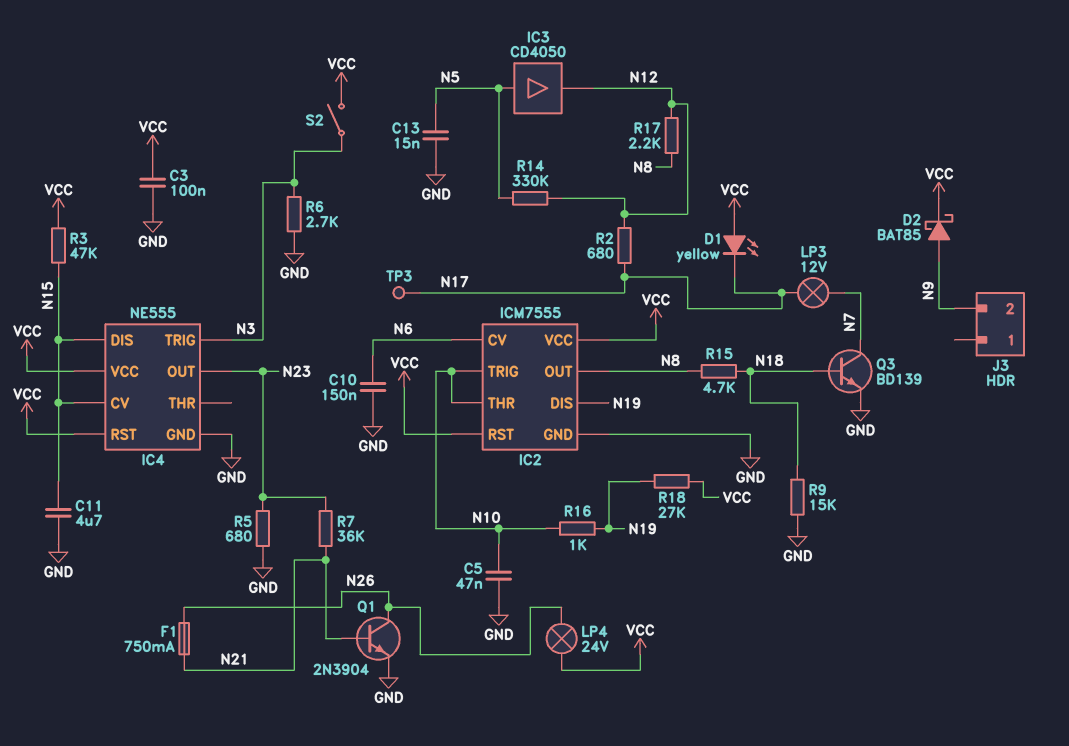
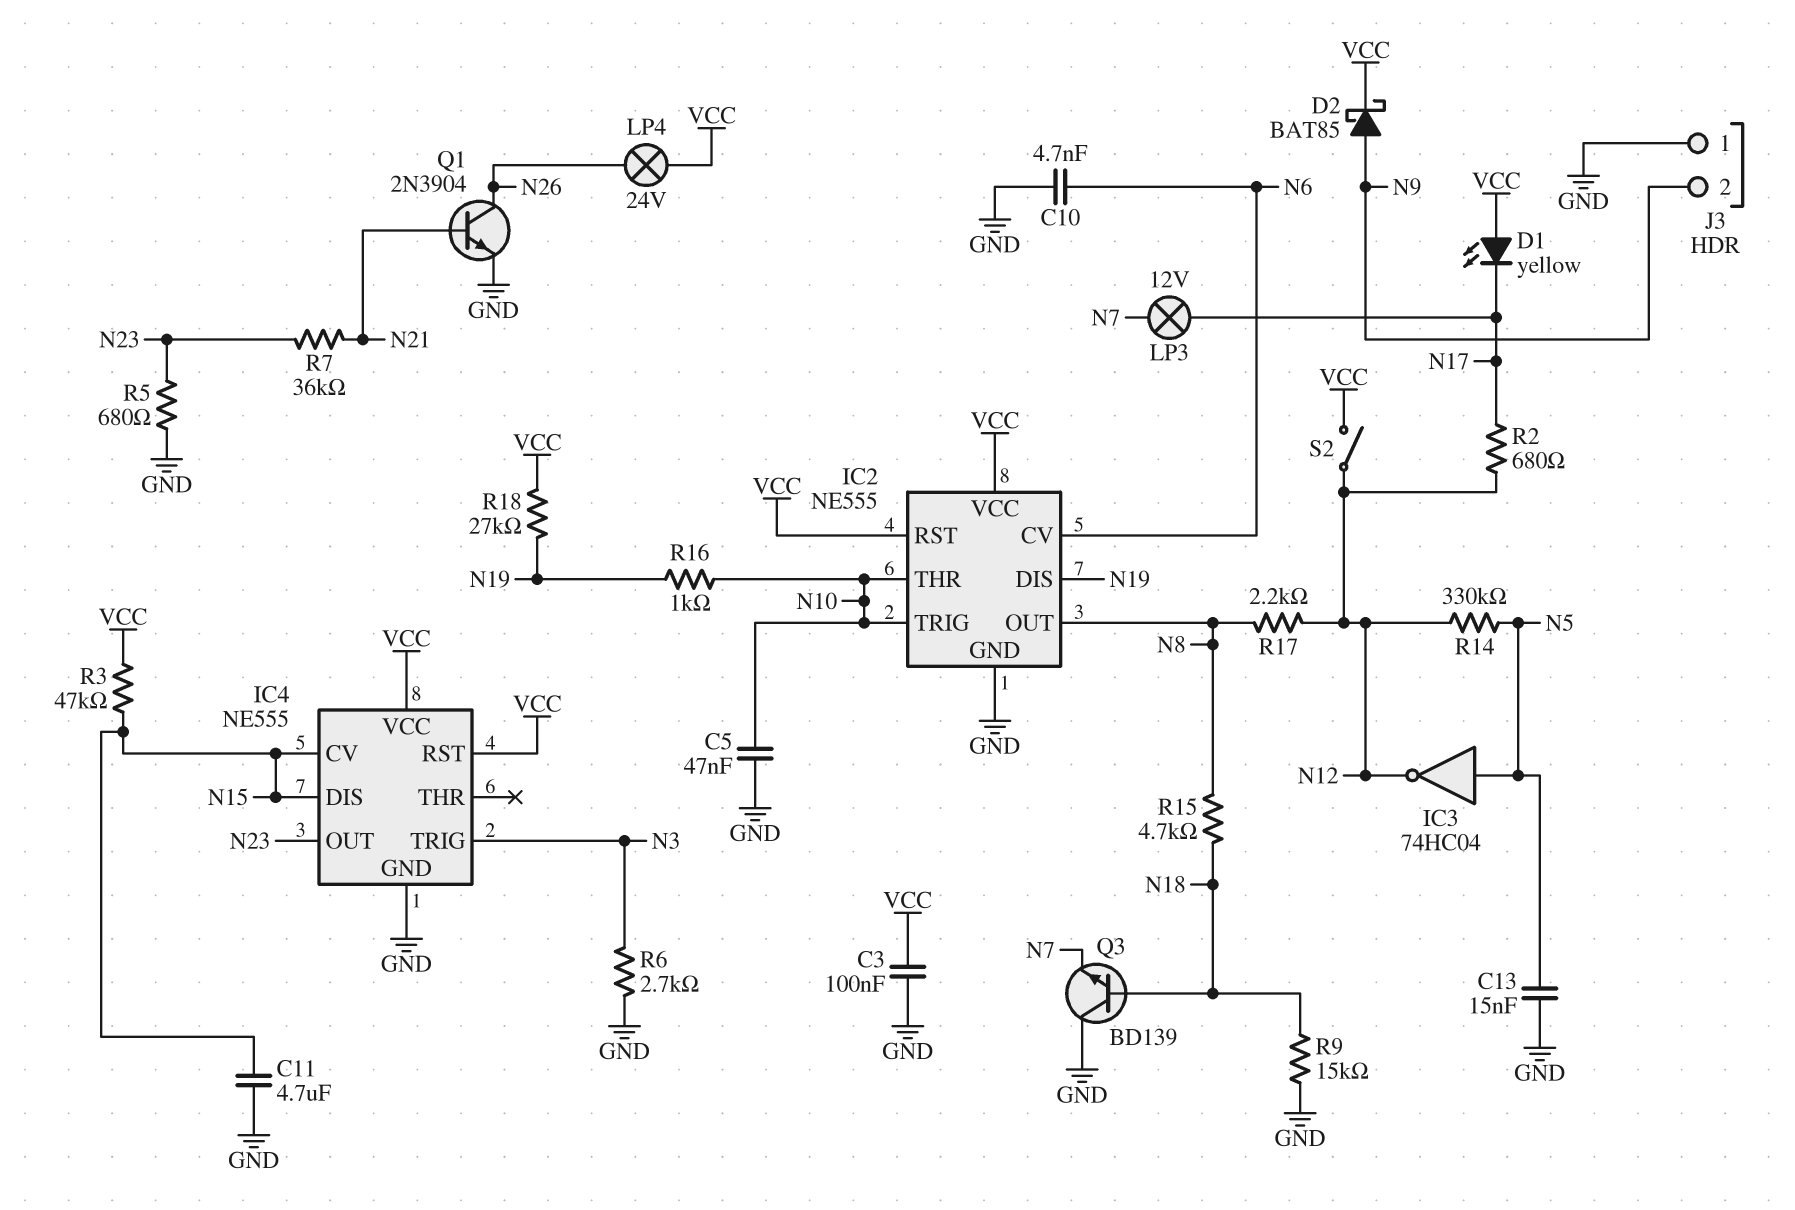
C10: 150nF (GND, N6) -> 4.7nF (GND, N6)
F1: 750mA (N21, N26) -> none
IC2: ICM7555 -> NE555
IC3: buffer CD4050 (in N5, out N12) -> NOT 74HC04 (in N5, out N12)
J3 pin 1: none -> GND
Q3: NPN BD139 (B N18, C N7, E GND) -> NPN BD139 (B N18, C GND, E N7)
S2: switch (N3, VCC) -> switch (N12, VCC)
TP3: test point (N17) -> none

